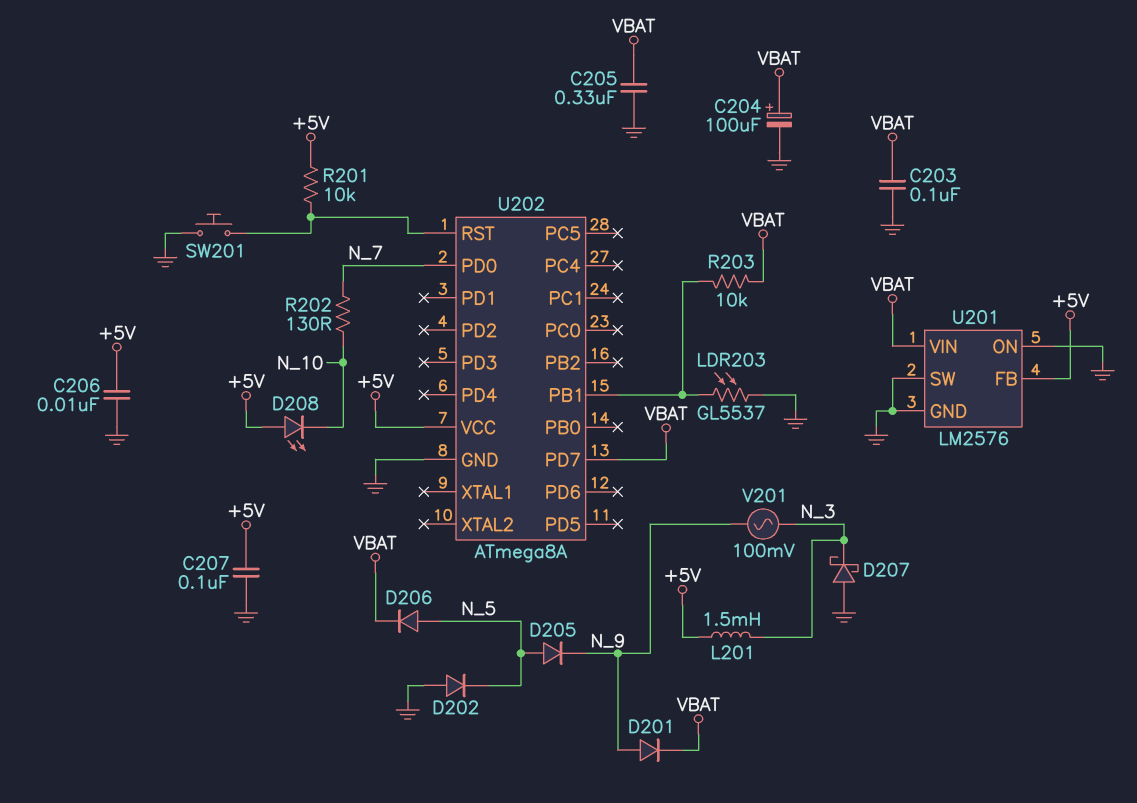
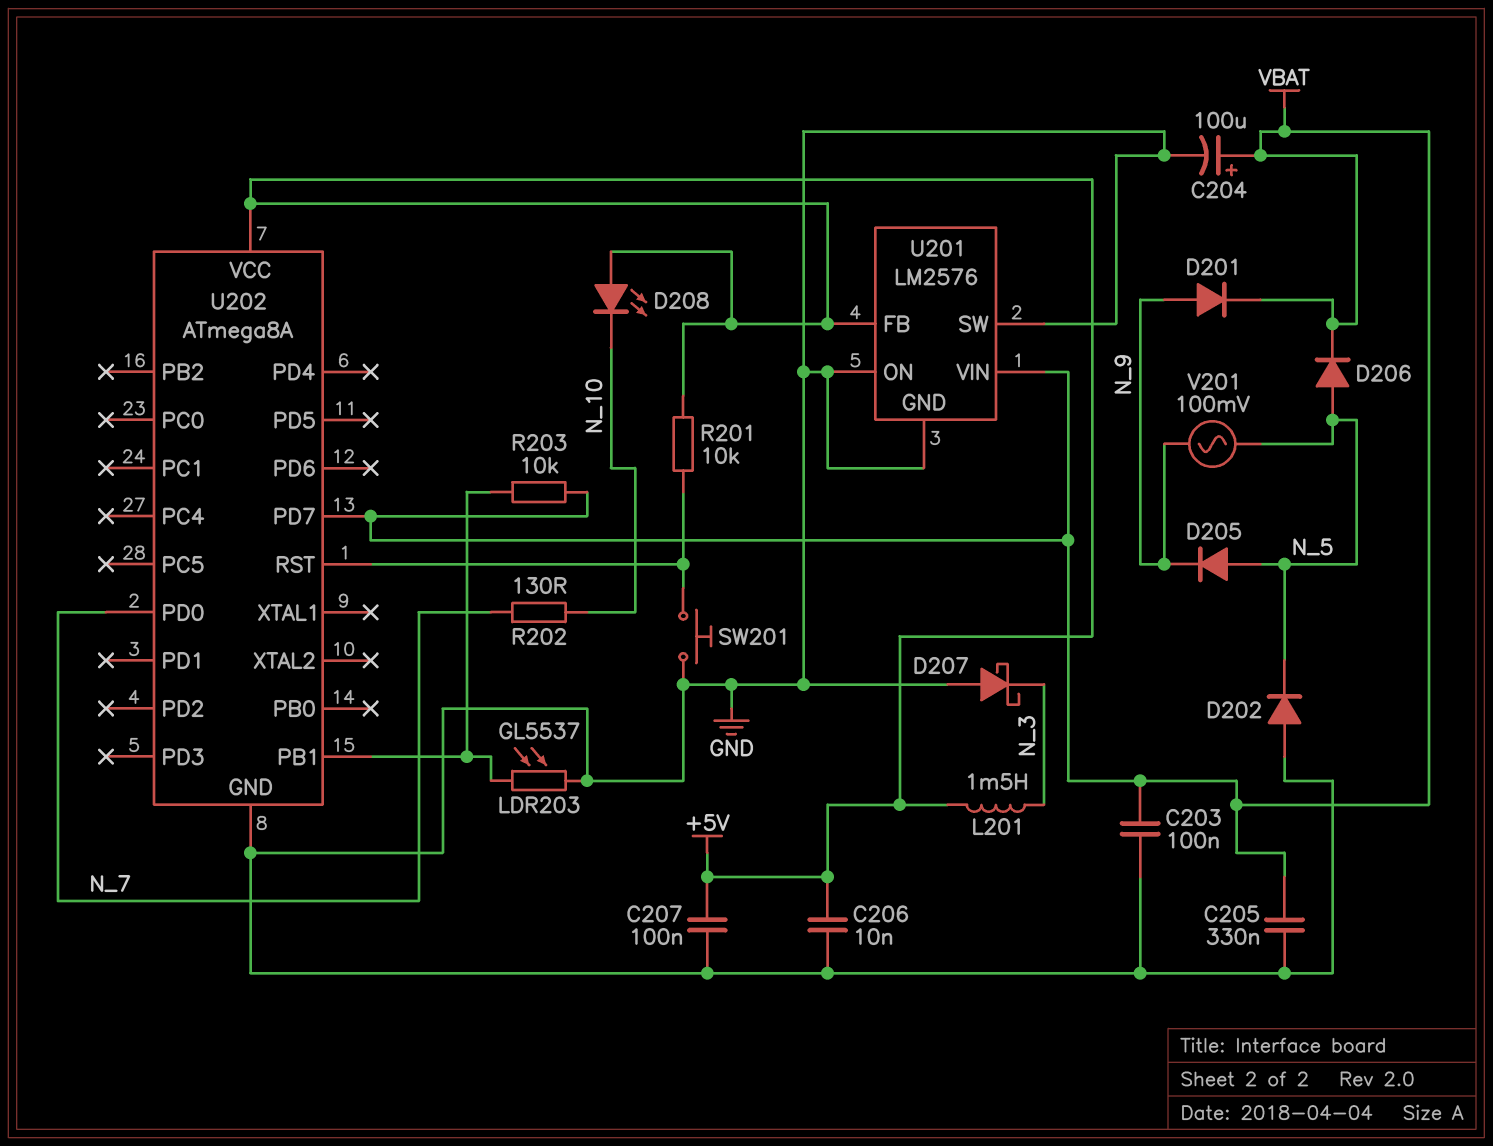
V201: AC 100mV (N_3, N_9) -> AC 100mV (N_5, N_9)

